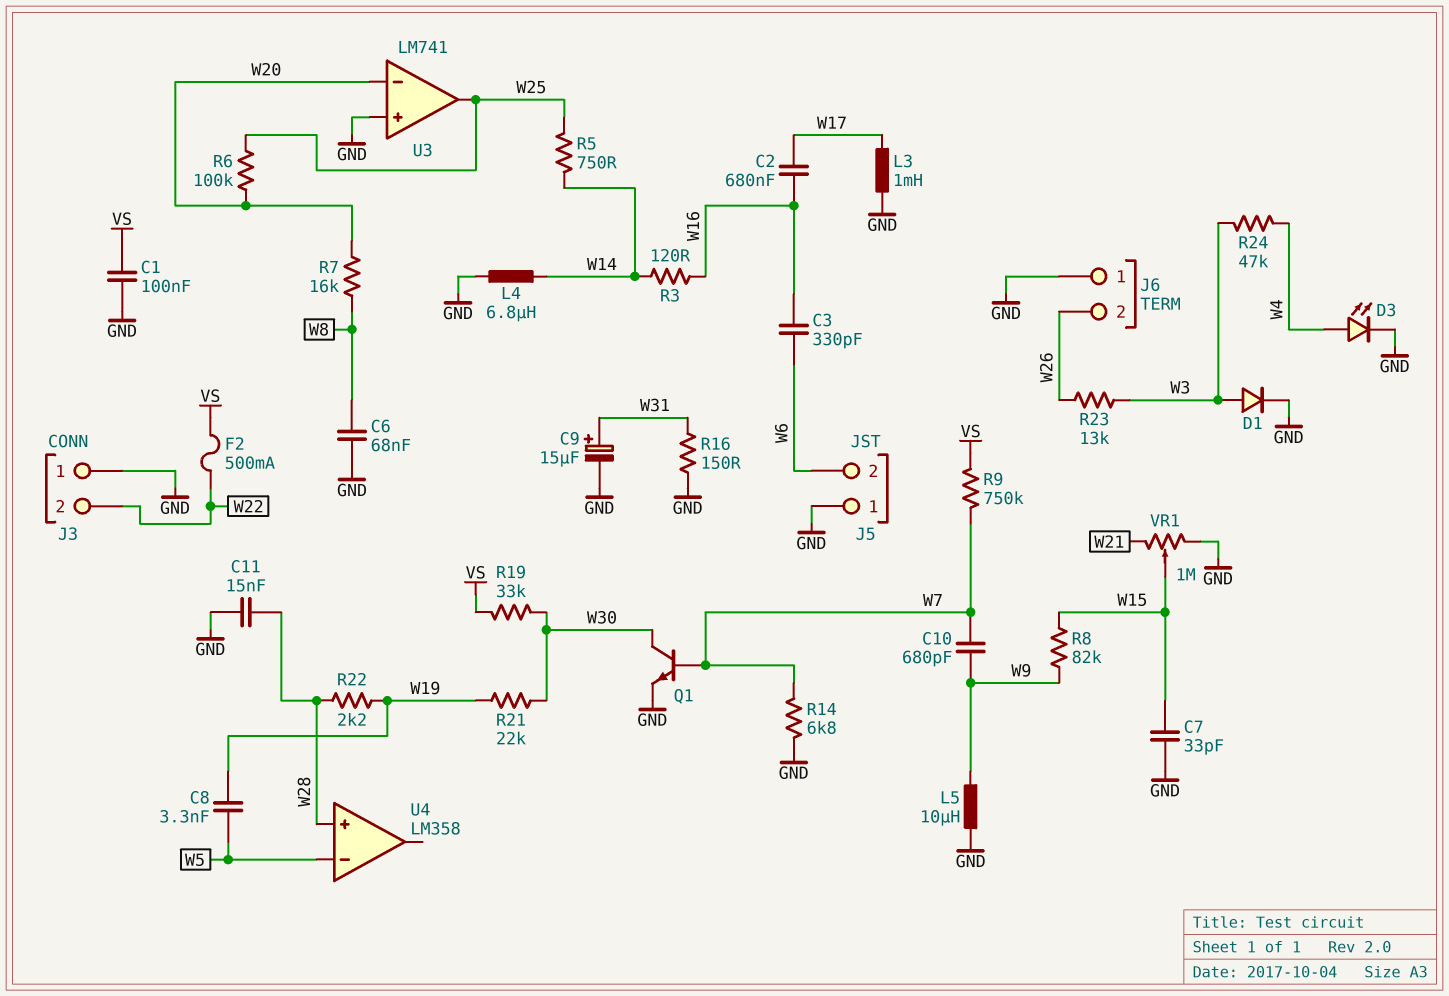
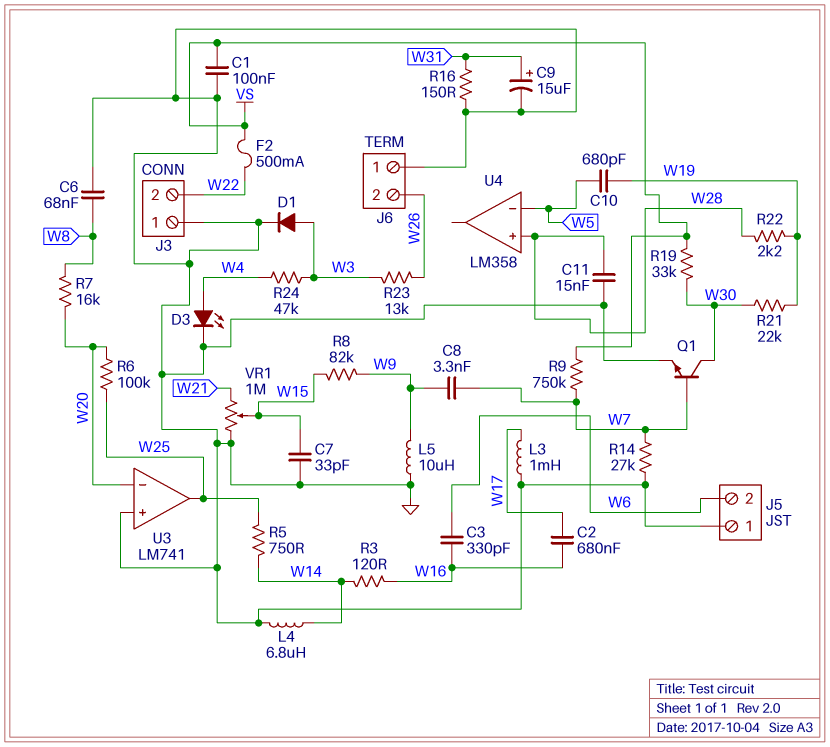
C8: 3.3nF (W5, W19) -> 3.3nF (W7, W9)
C10: 680pF (W7, W9) -> 680pF (W5, W19)
R14: 6.8k (GND, W7) -> 27k (GND, W7)

